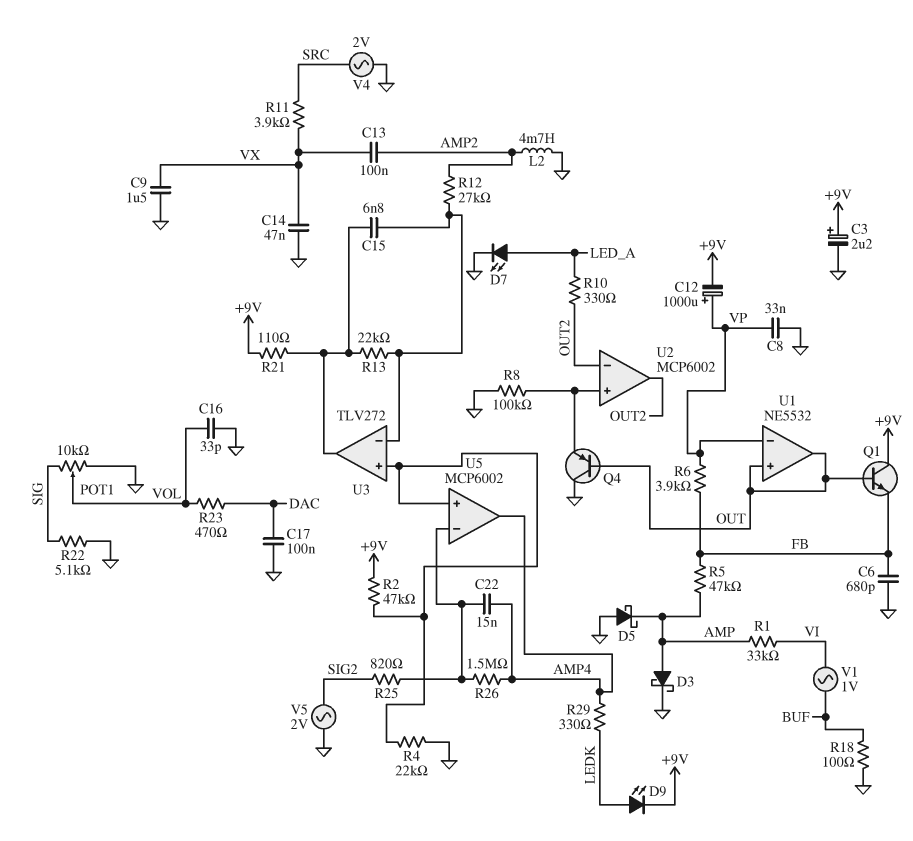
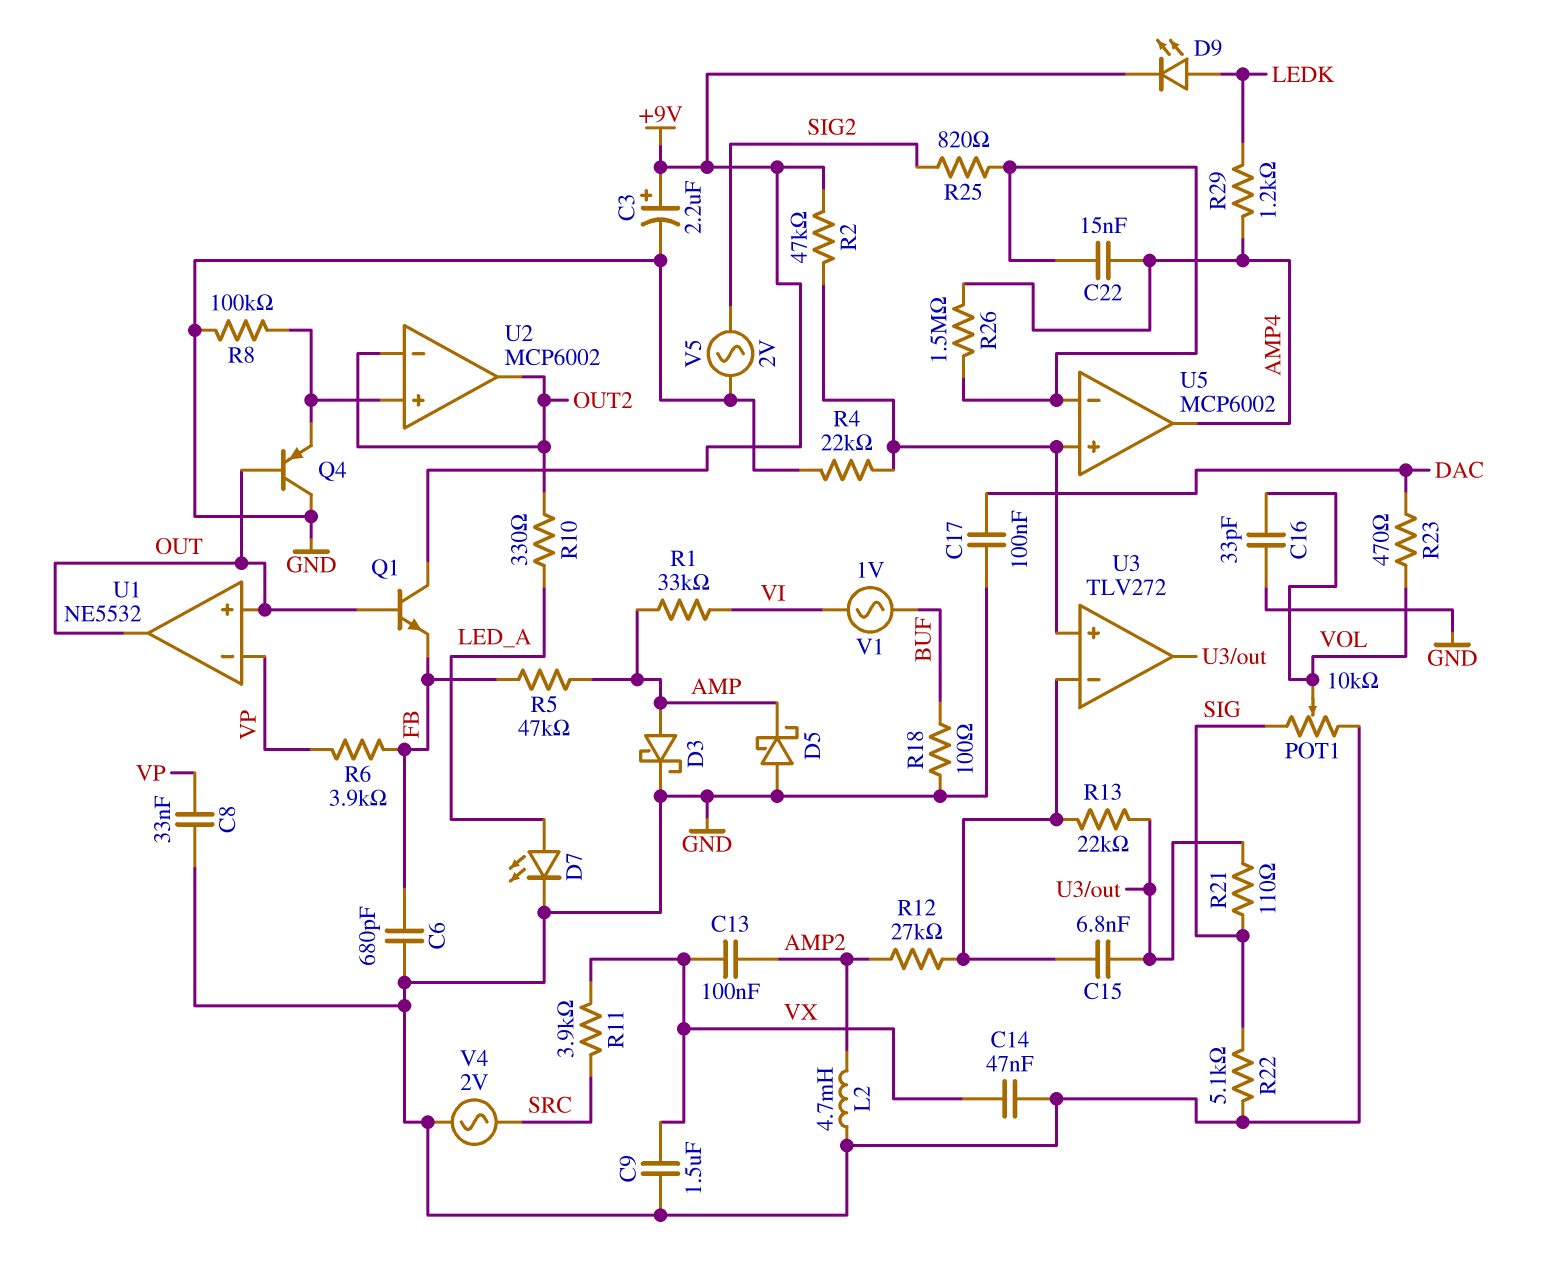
C12: 1000uF (plus VP, minus +9V) -> none
R21: 110 (+9V, U3/out) -> 110 (SIG, U3/out)
R29: 330 (AMP4, LEDK) -> 1.2k (AMP4, LEDK)

